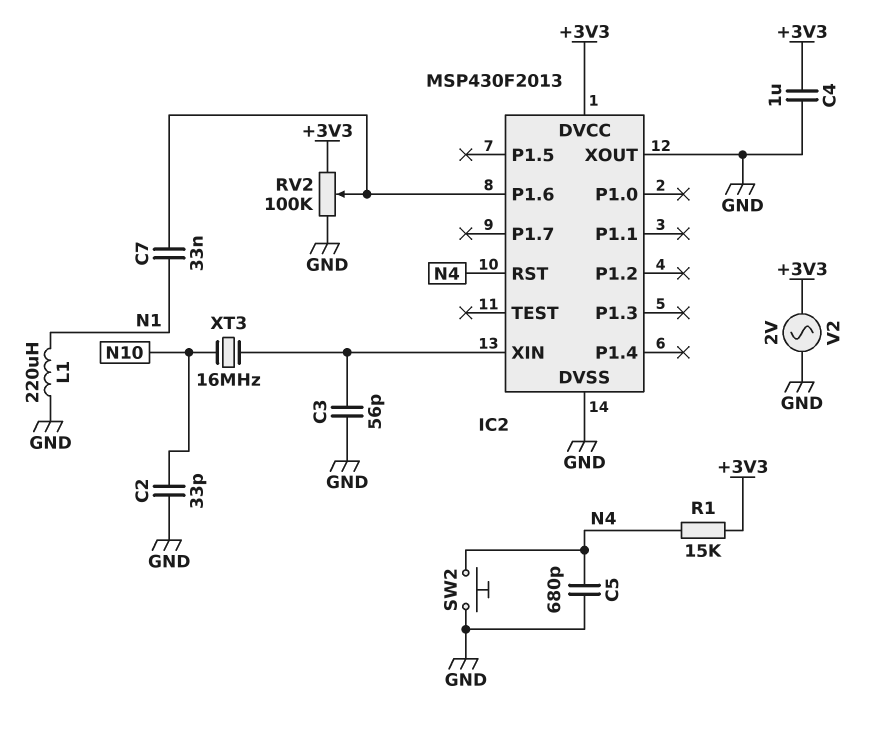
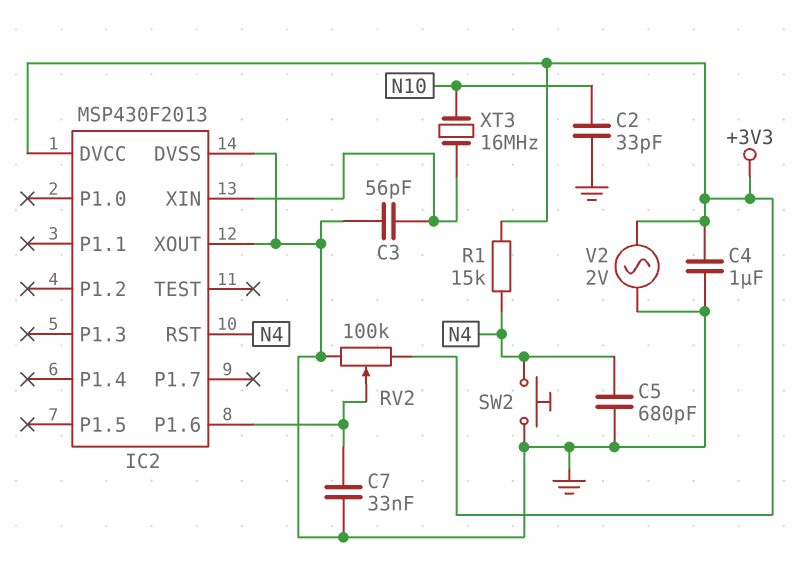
C7: 33nF (IC2/P1.6, N1) -> 33nF (GND, IC2/P1.6)
L1: 220uH (GND, N1) -> none

